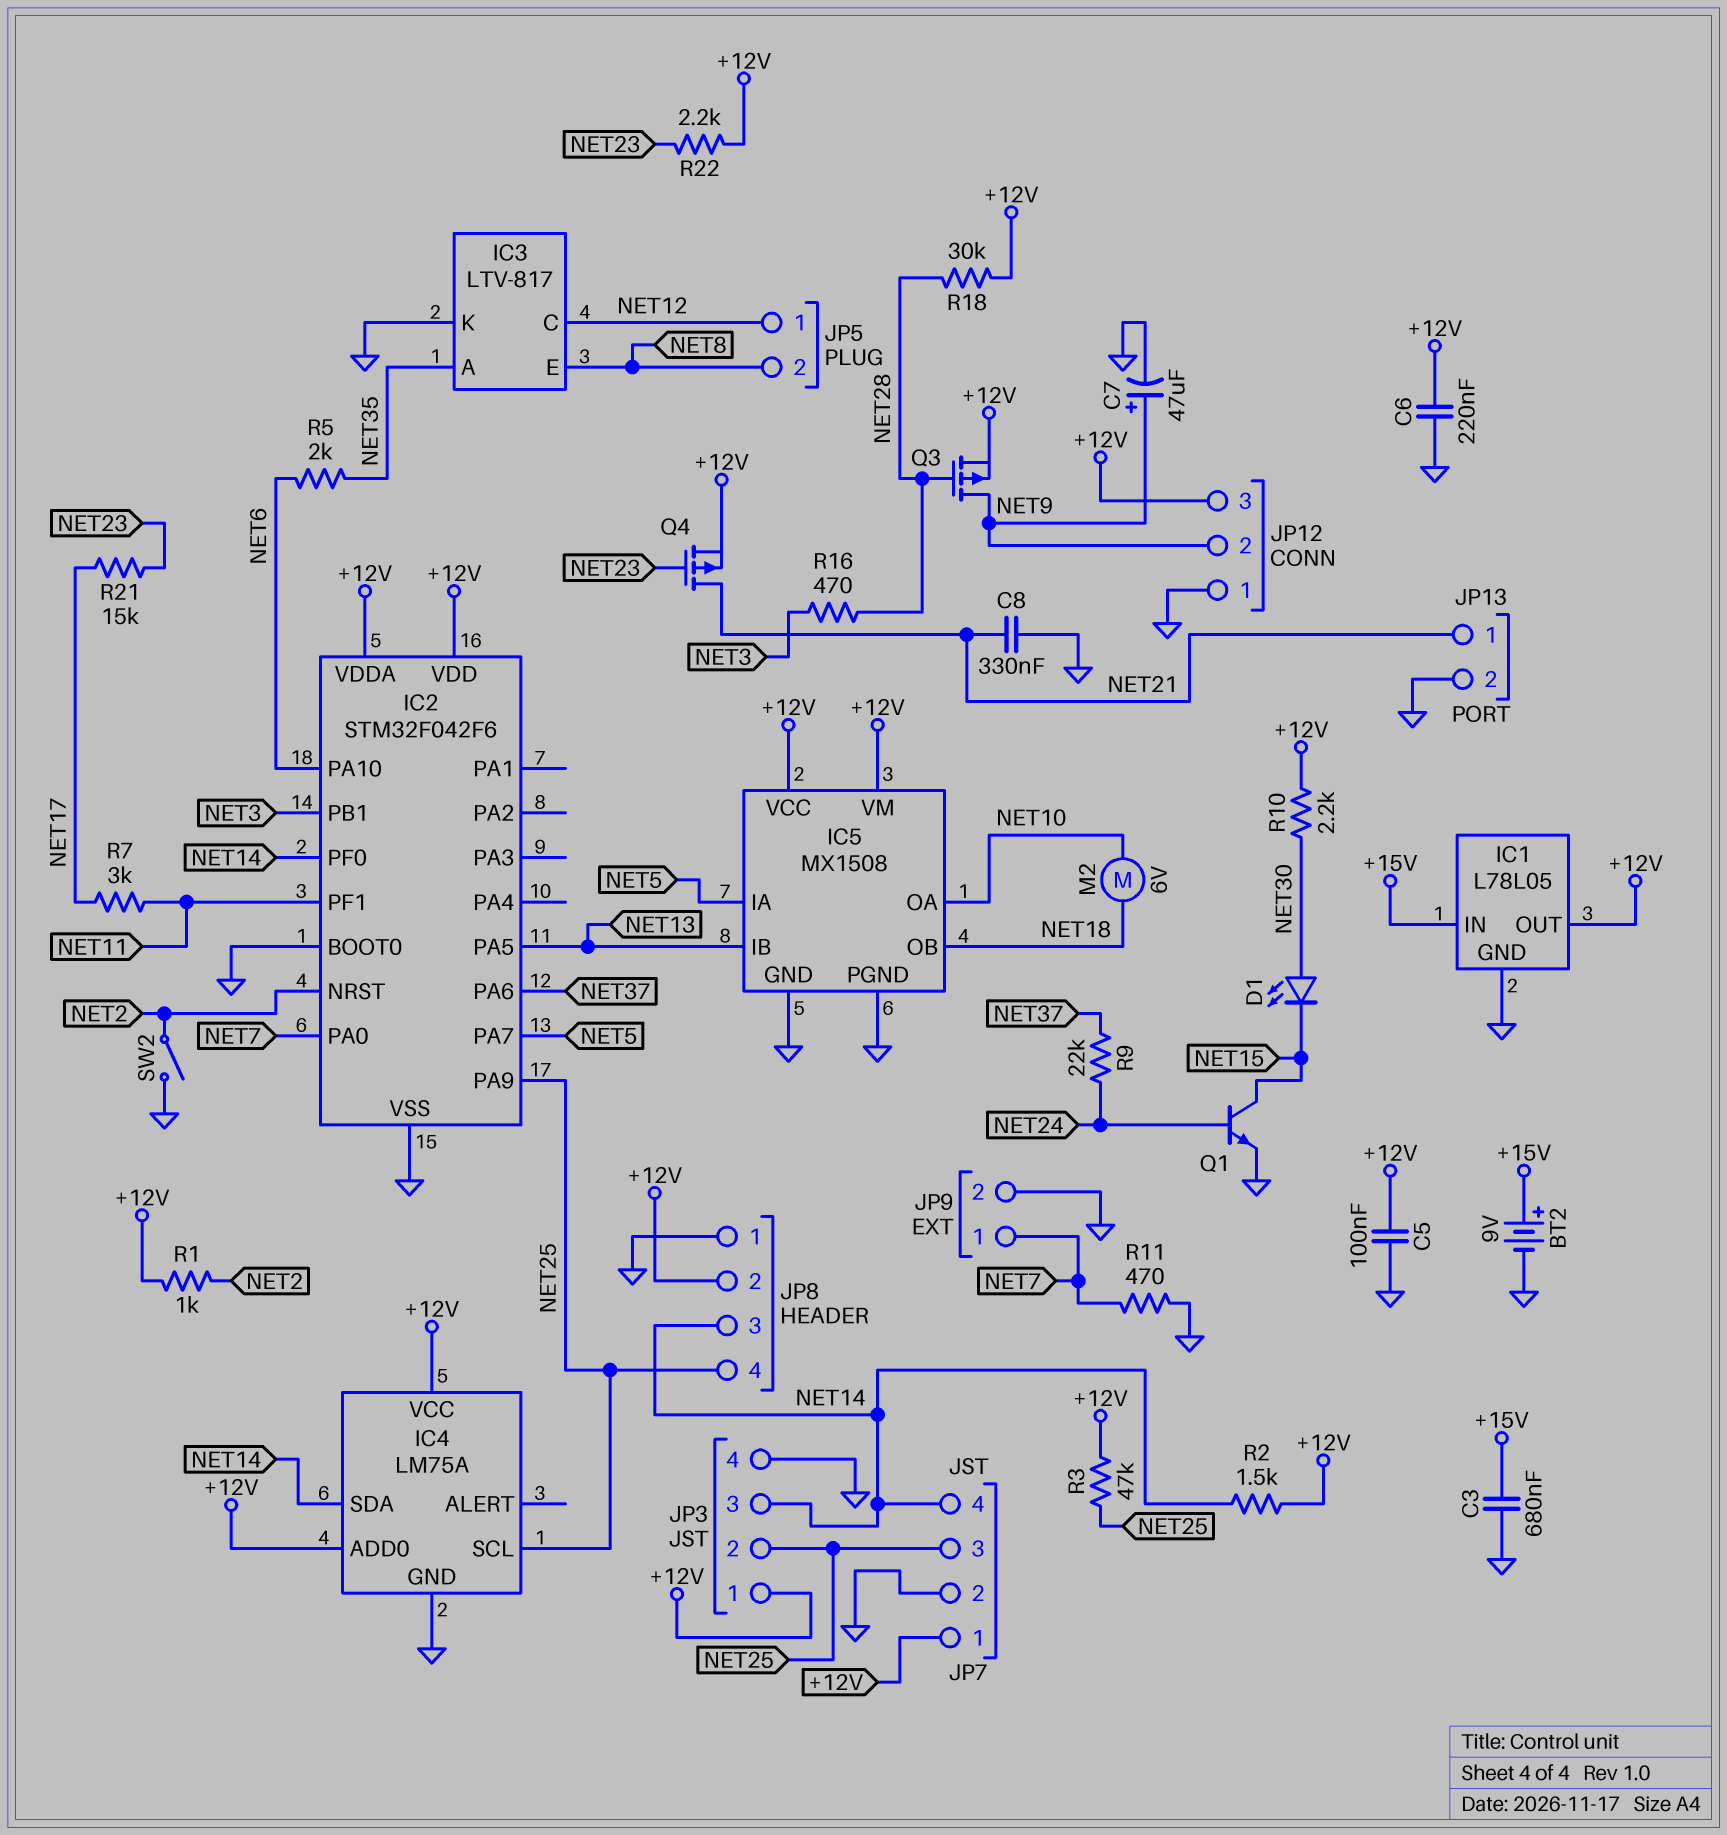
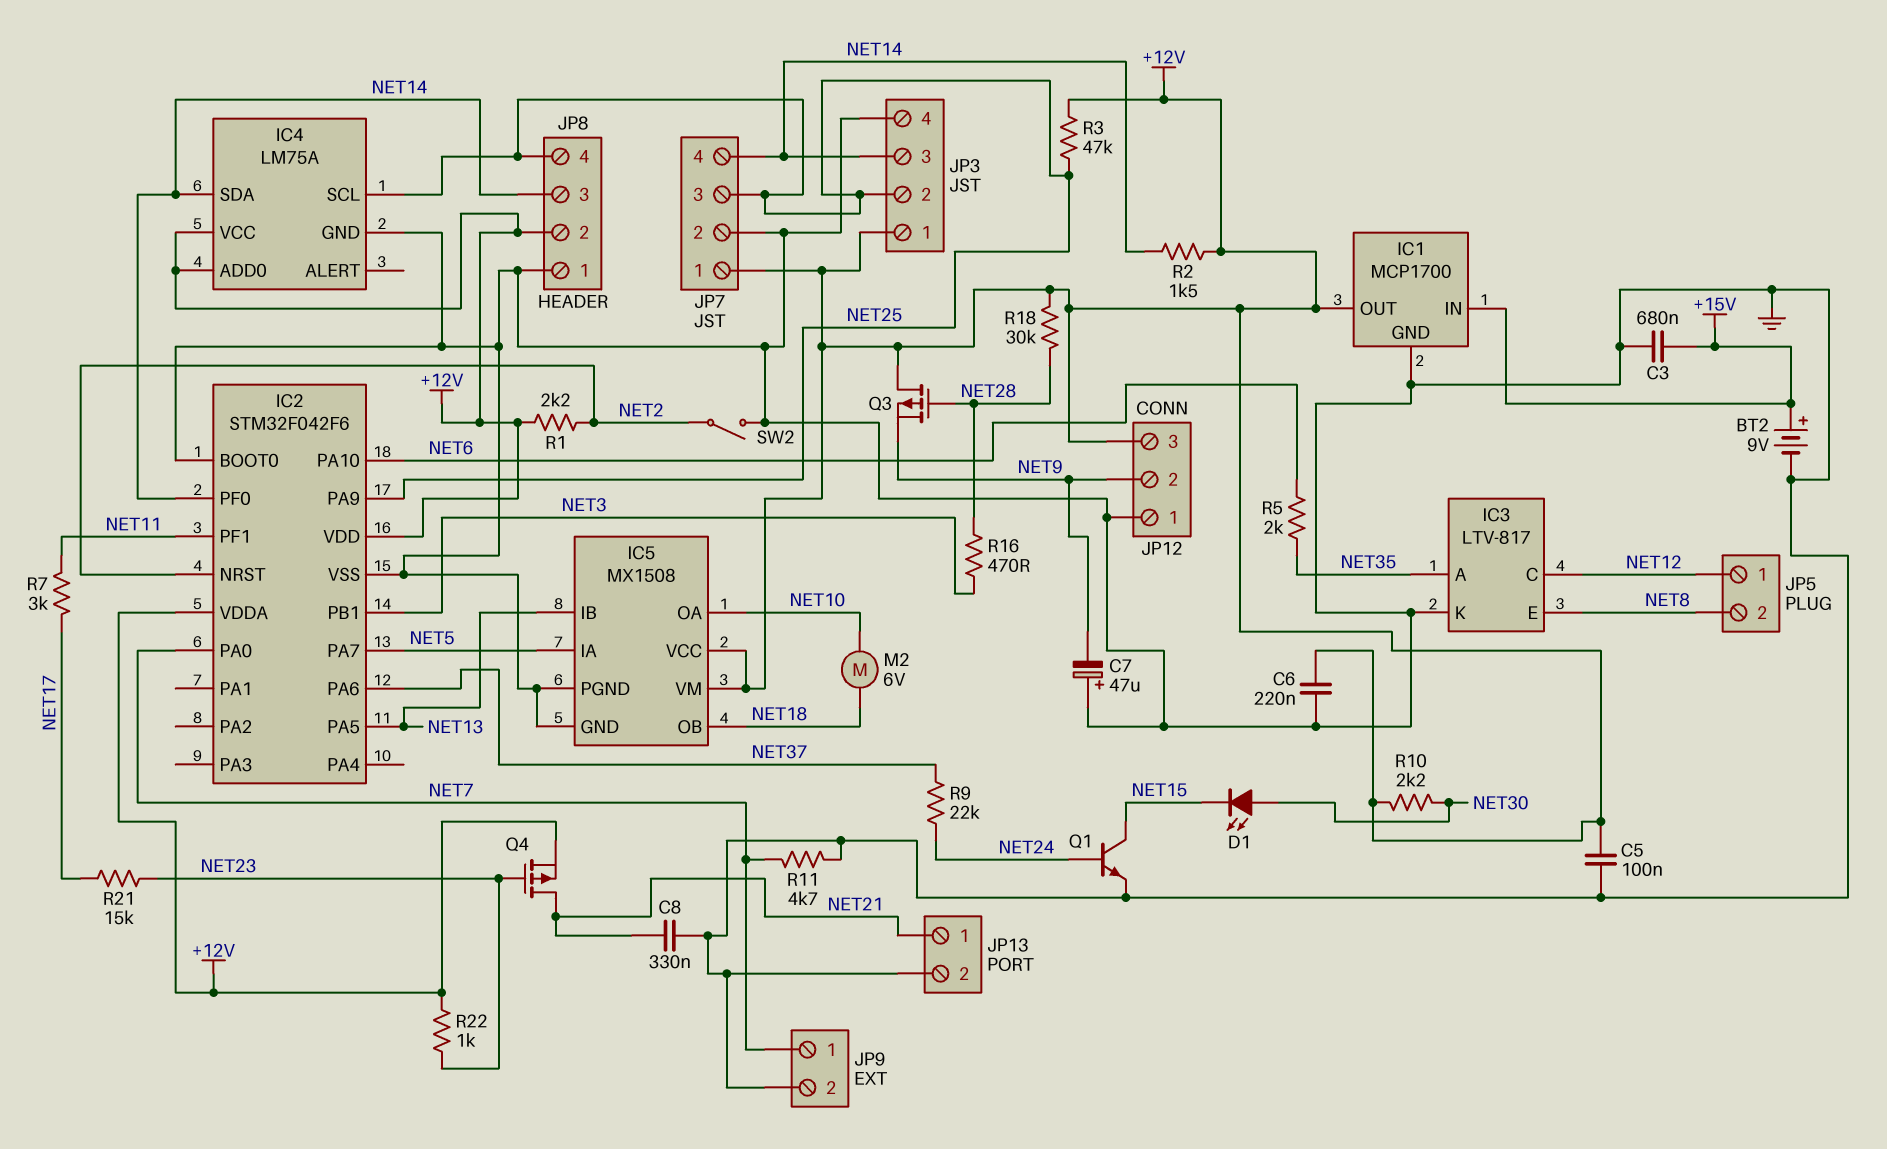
C7: 47uF (plus NET9, minus GND) -> 47uF (plus GND, minus NET9)
IC1: L78L05 -> MCP1700
Q3: PMOS (G NET28, D NET9, S +12V) -> PMOS (G NET28, D +12V, S NET9)
R1: 1k (+12V, NET2) -> 2.2k (+12V, NET2)
R11: 470 (GND, NET7) -> 4.7k (GND, NET7)
R22: 2.2k (+12V, NET23) -> 1k (+12V, NET23)

